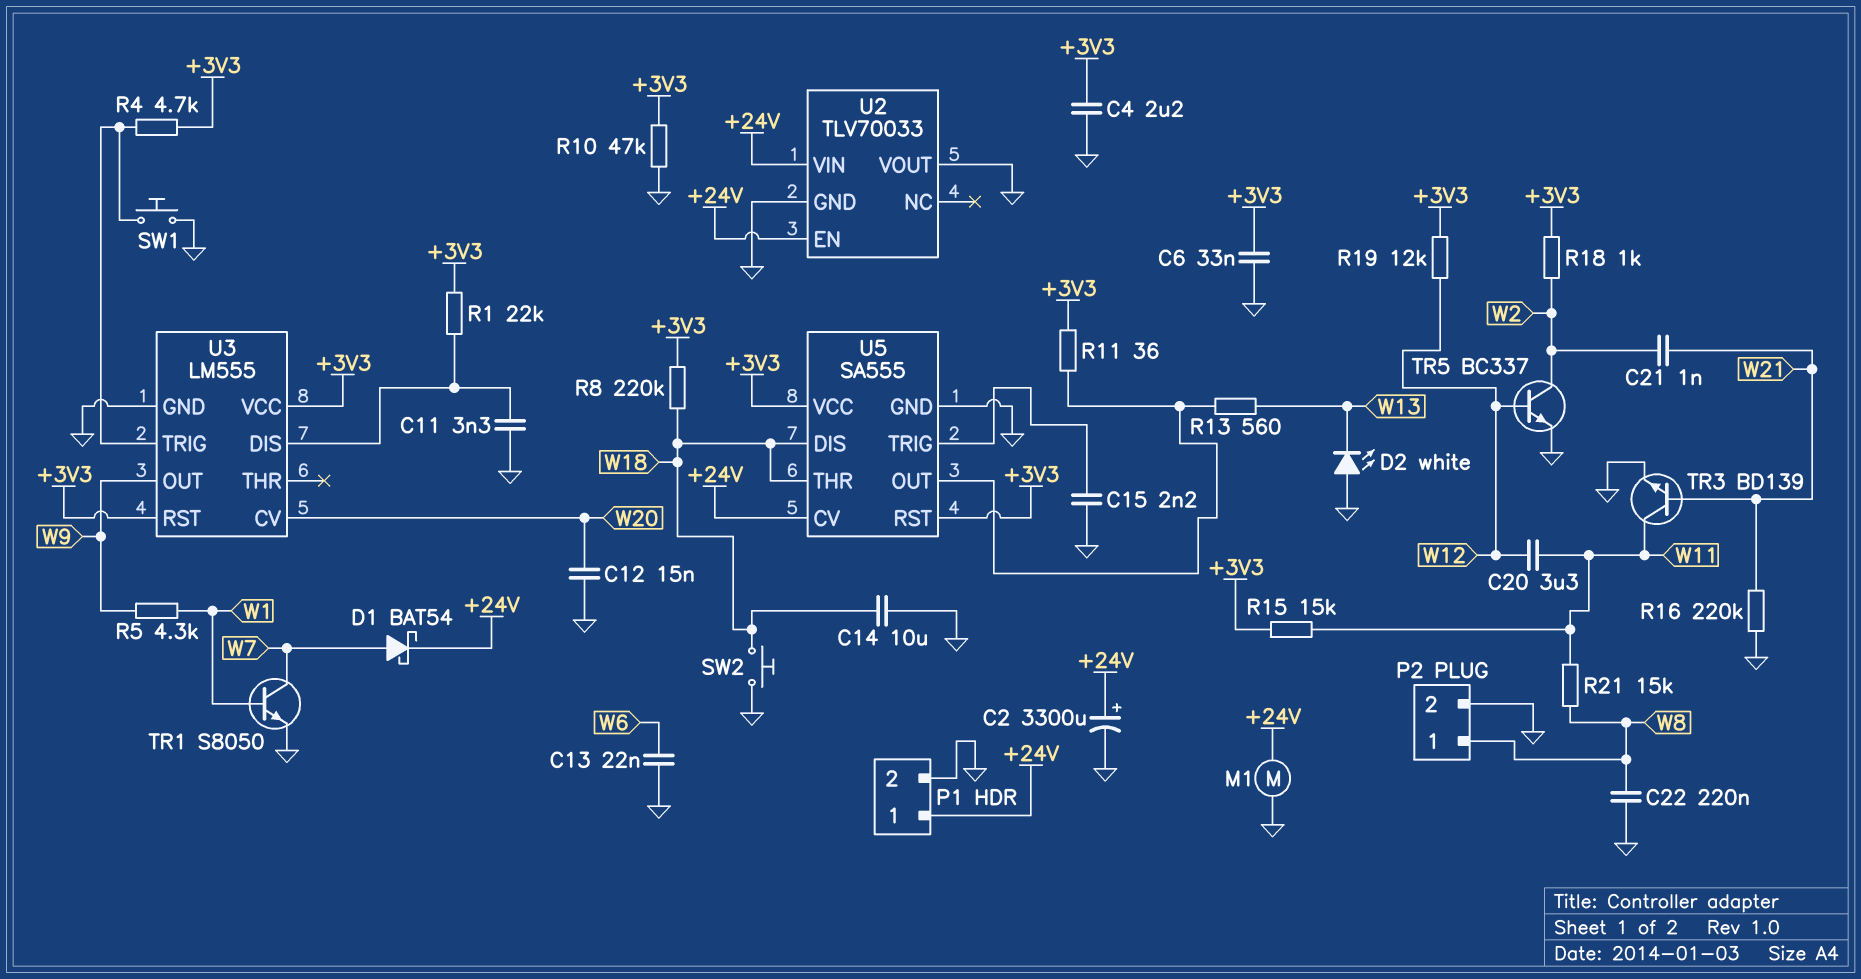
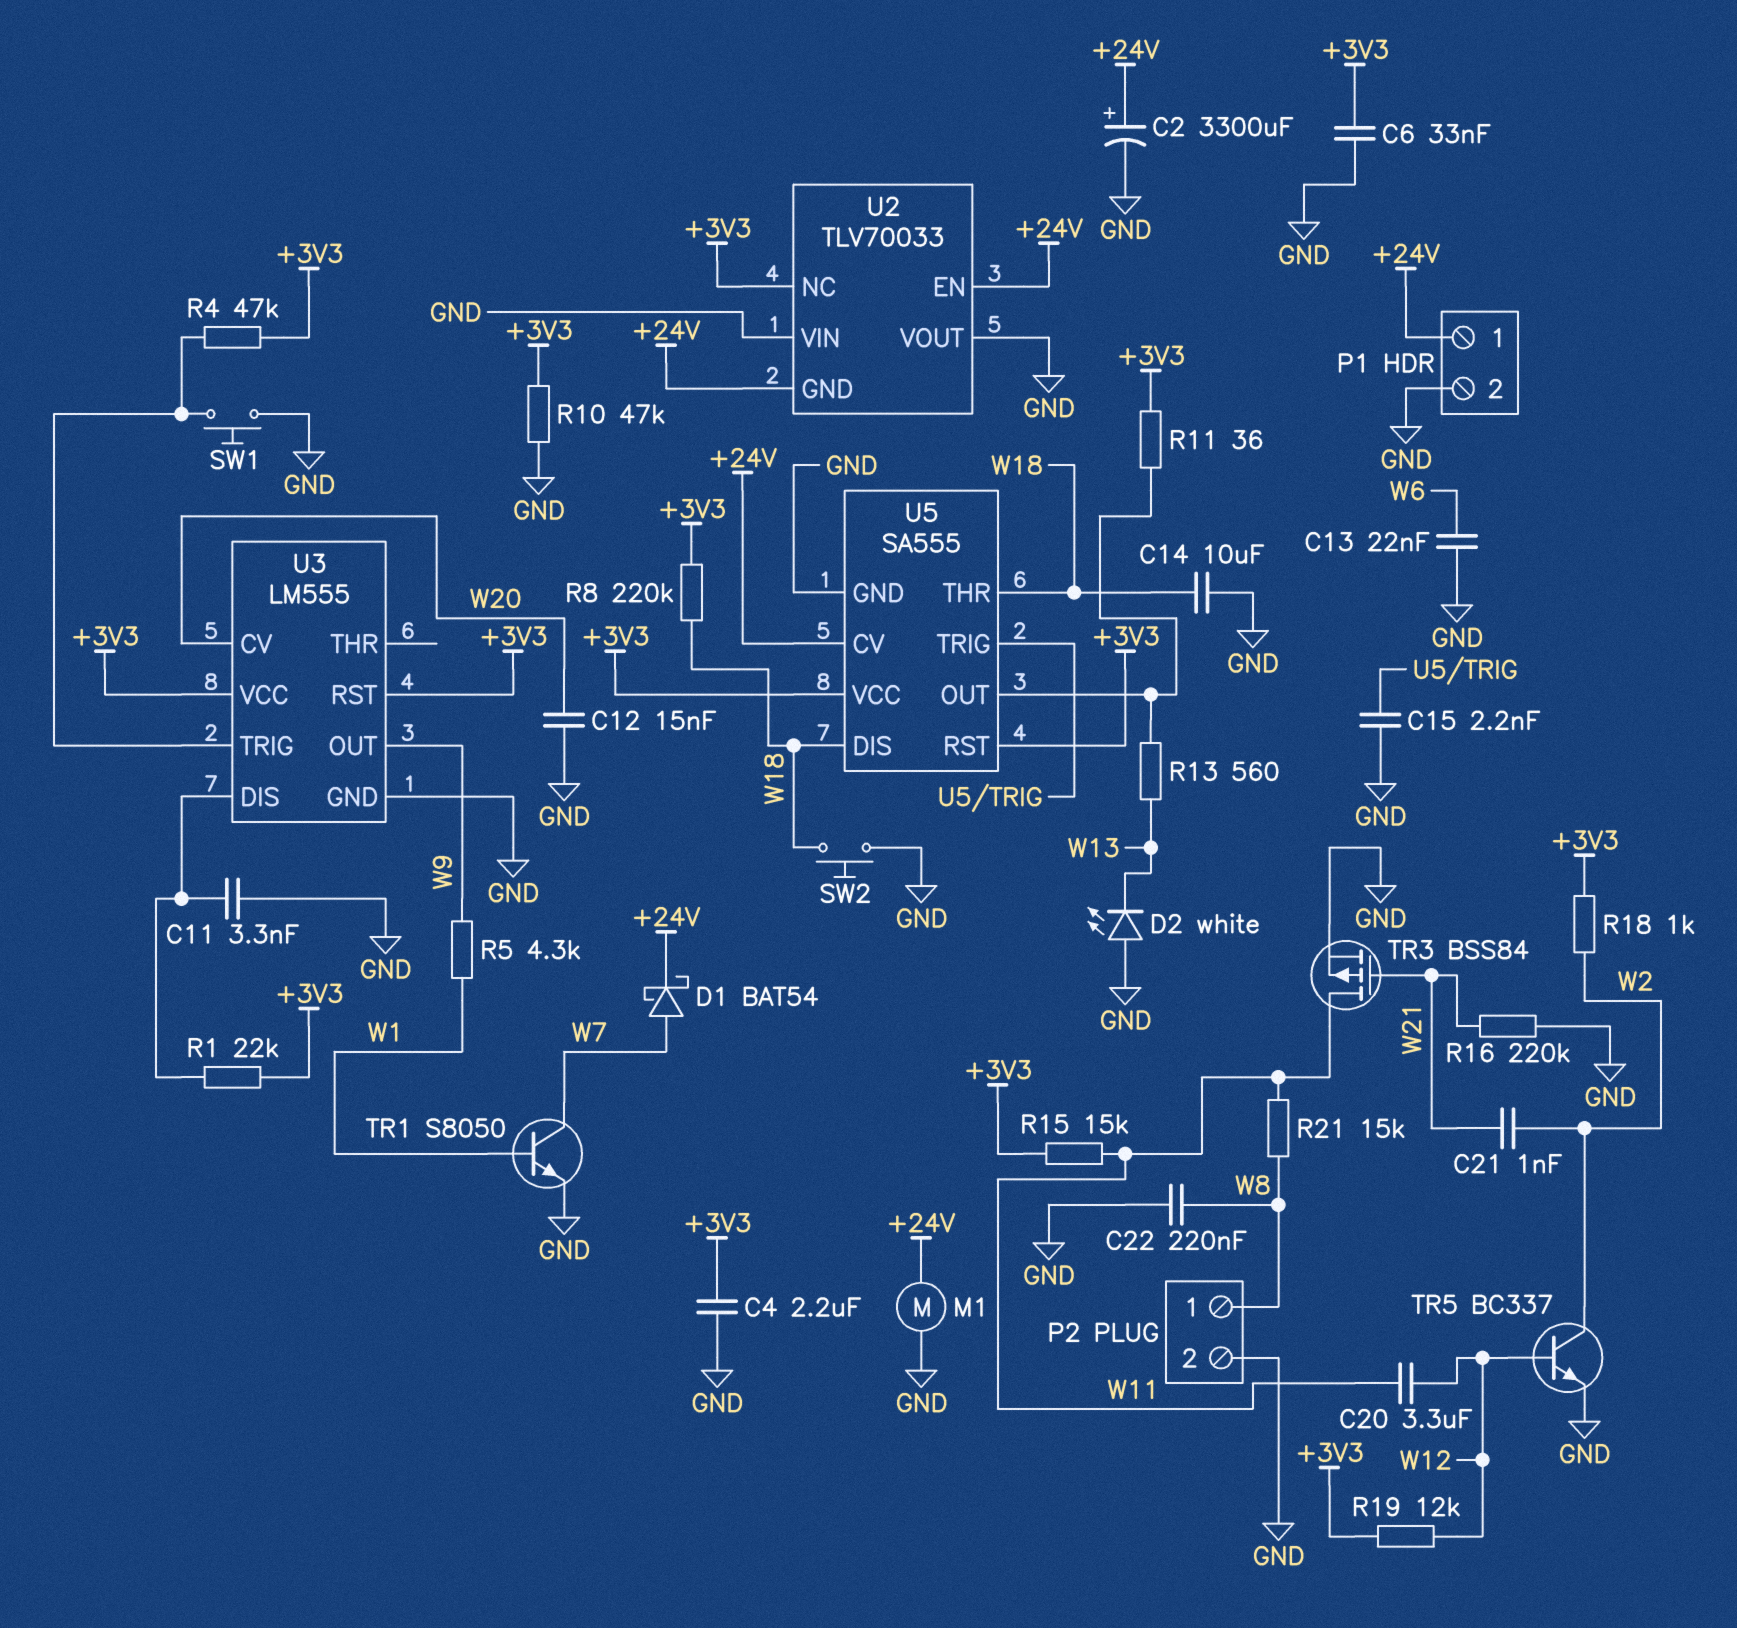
R4: 4.7k (+3V3, U3/TRIG) -> 47k (+3V3, U3/TRIG)
TR3: NPN BD139 (B W21, C W11, E GND) -> PMOS BSS84 (G W21, D W11, S GND)
U2 pin GND: GND -> +24V
U2 pin NC: none -> +3V3
U2 pin VIN: +24V -> GND

